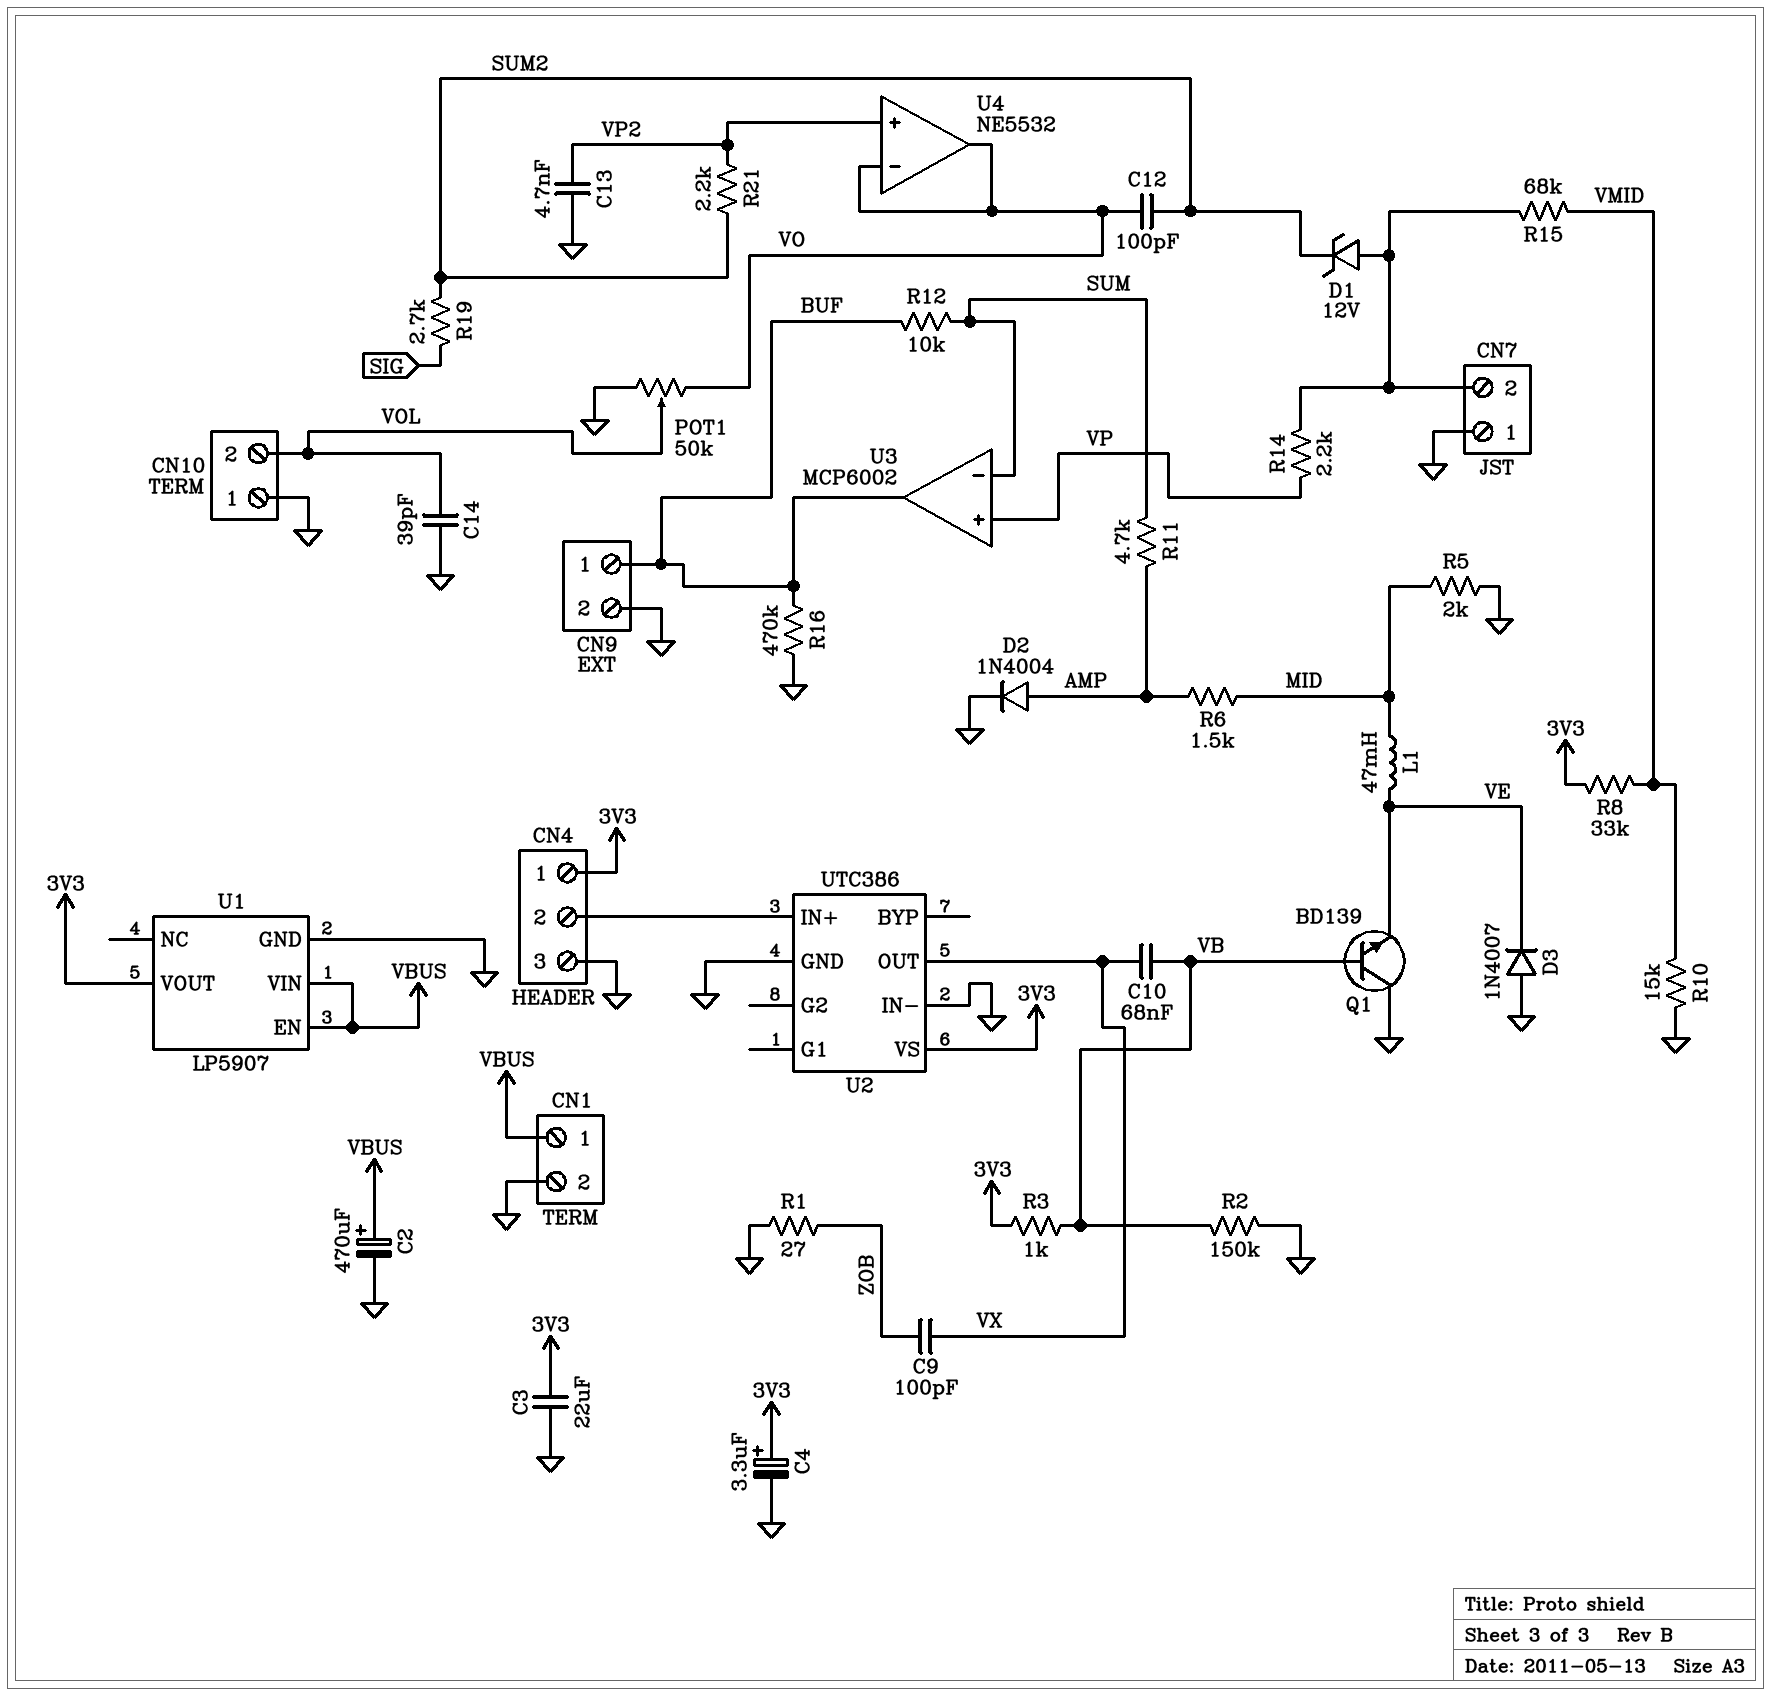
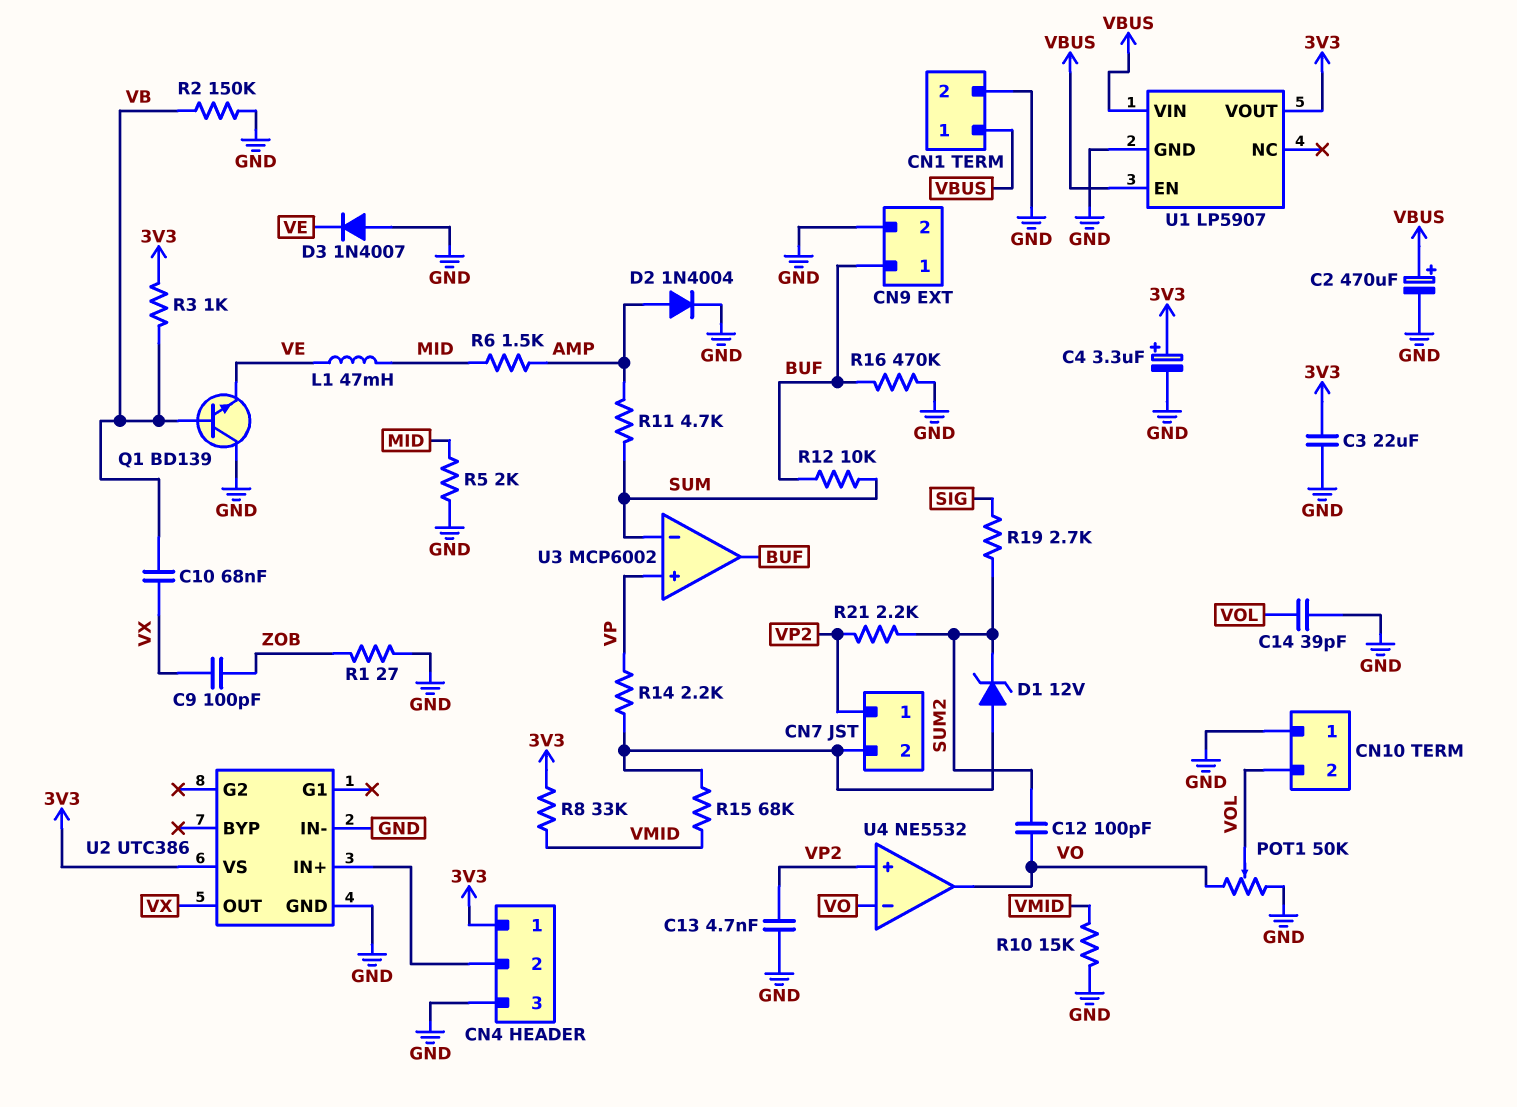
CN7 pin 1: GND -> VP2

